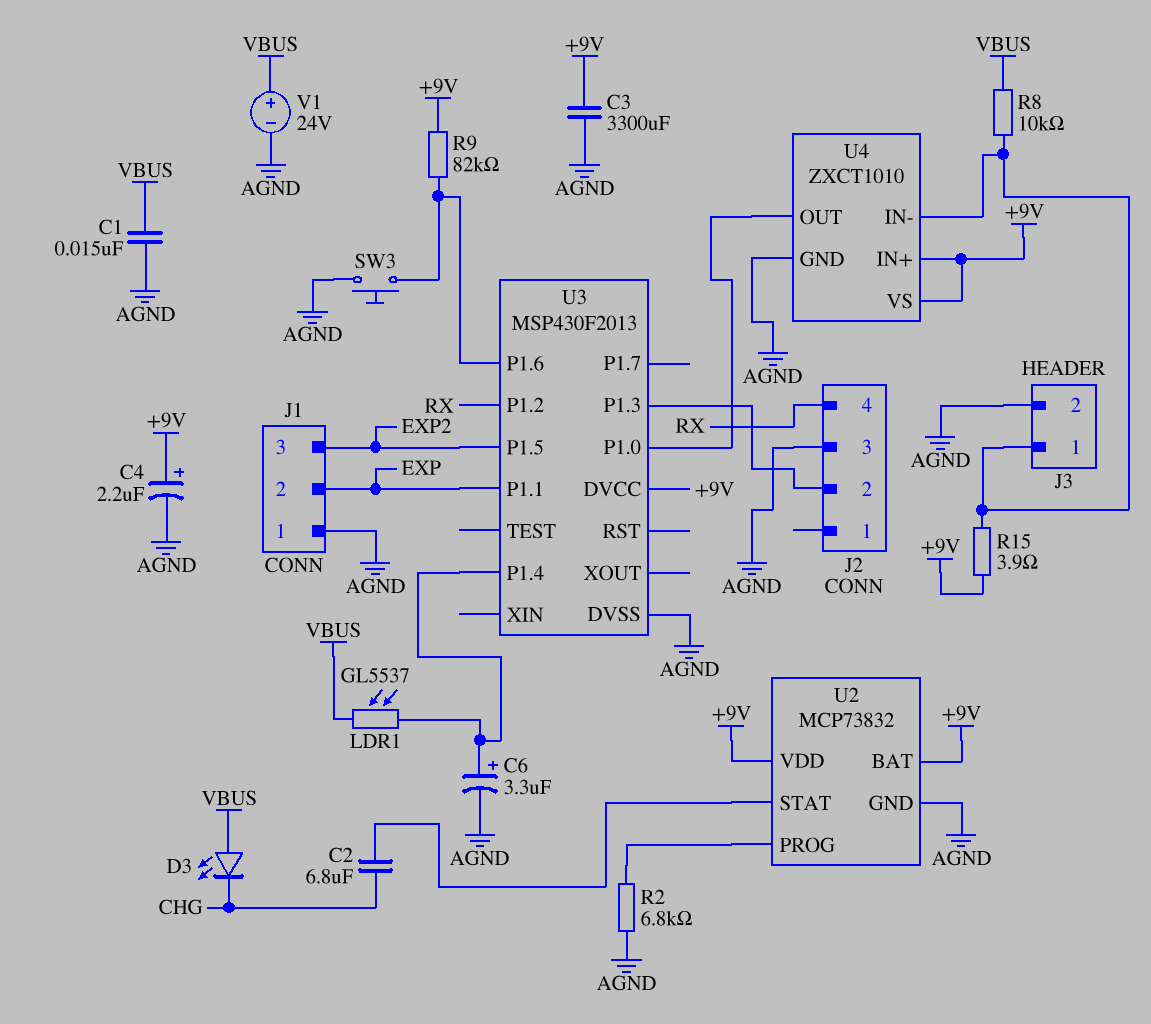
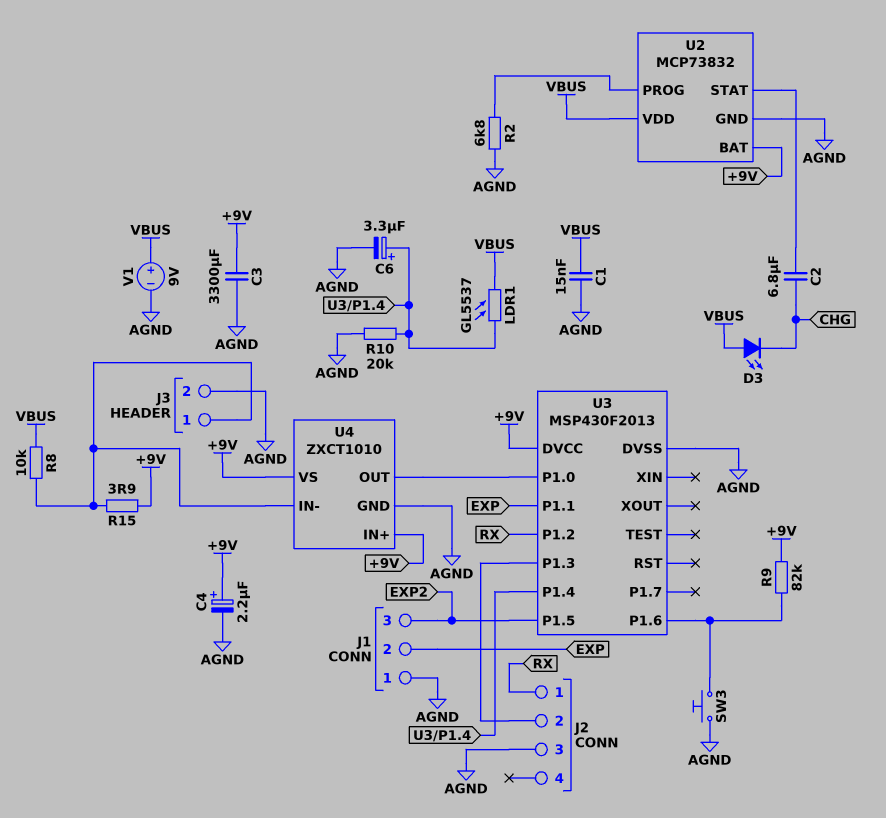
J2 pin 1: none -> RX
J2 pin 4: RX -> none
R10: none -> 20k (AGND, U3/P1.4)
U2 pin VDD: +9V -> VBUS
V1: 24V (plus VBUS, minus AGND) -> 9V (plus VBUS, minus AGND)

